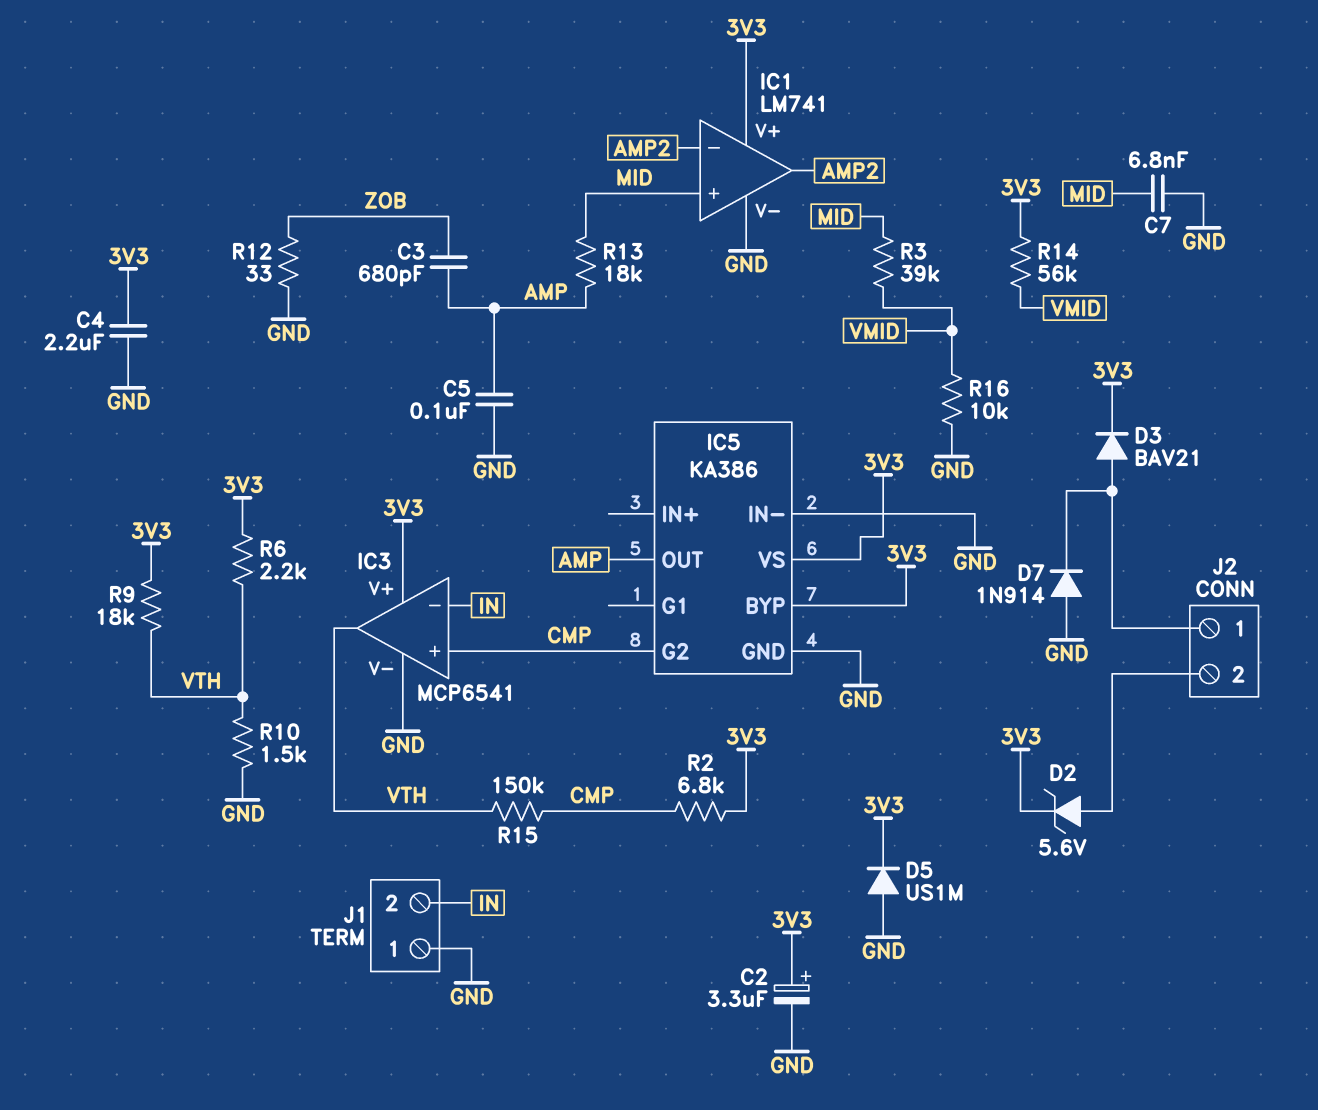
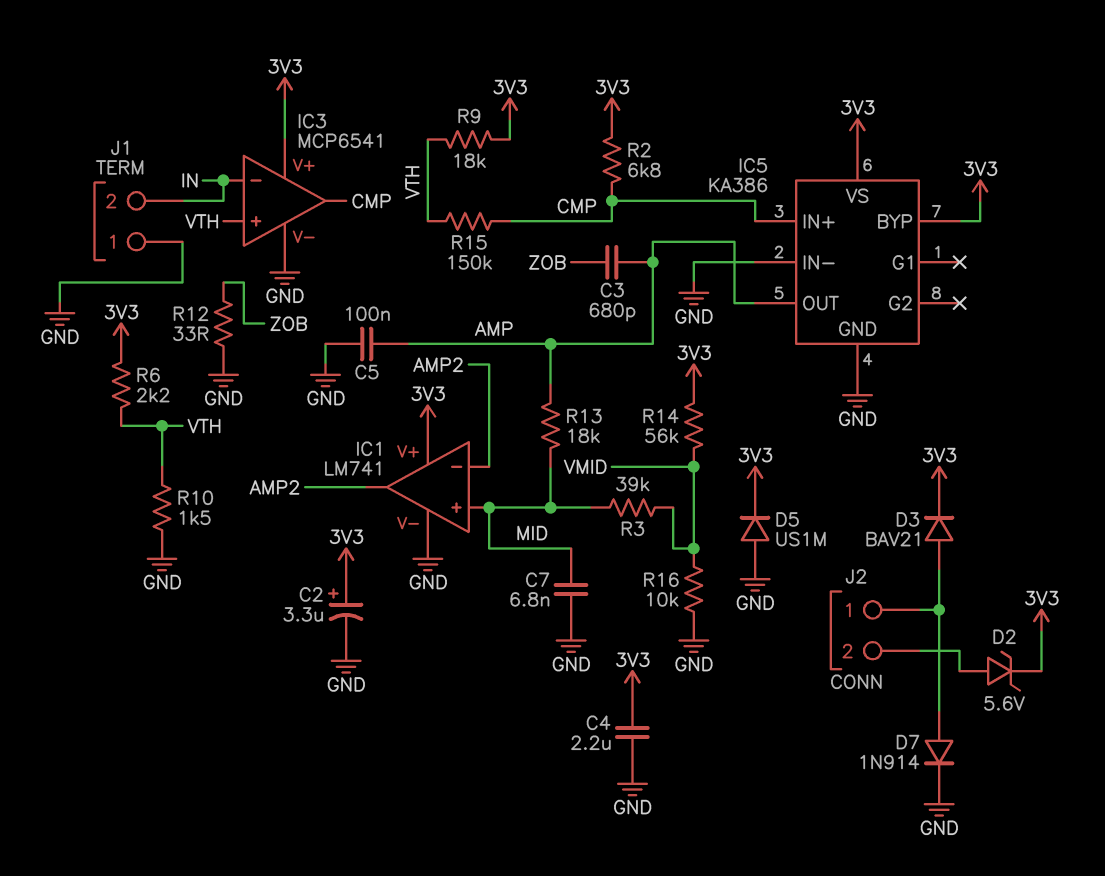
D7: diode 1N914 (A GND, K J2/1) -> diode 1N914 (A J2/1, K GND)
IC3 pin in+: CMP -> VTH
IC3 pin out: VTH -> CMP
IC5 pin G2: CMP -> none
IC5 pin IN+: none -> CMP

